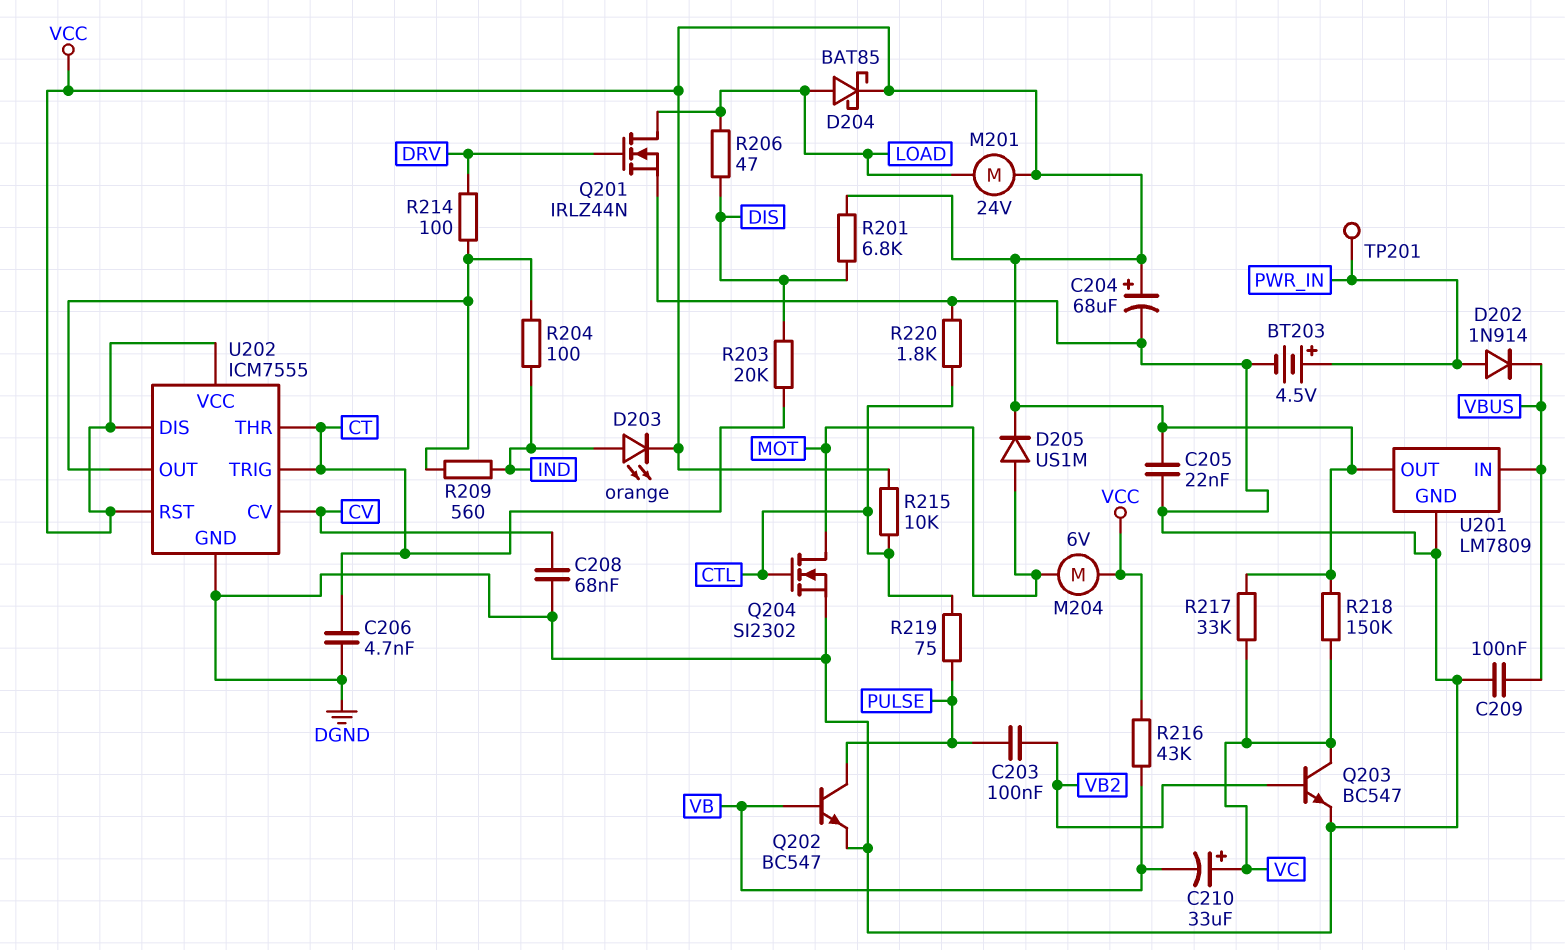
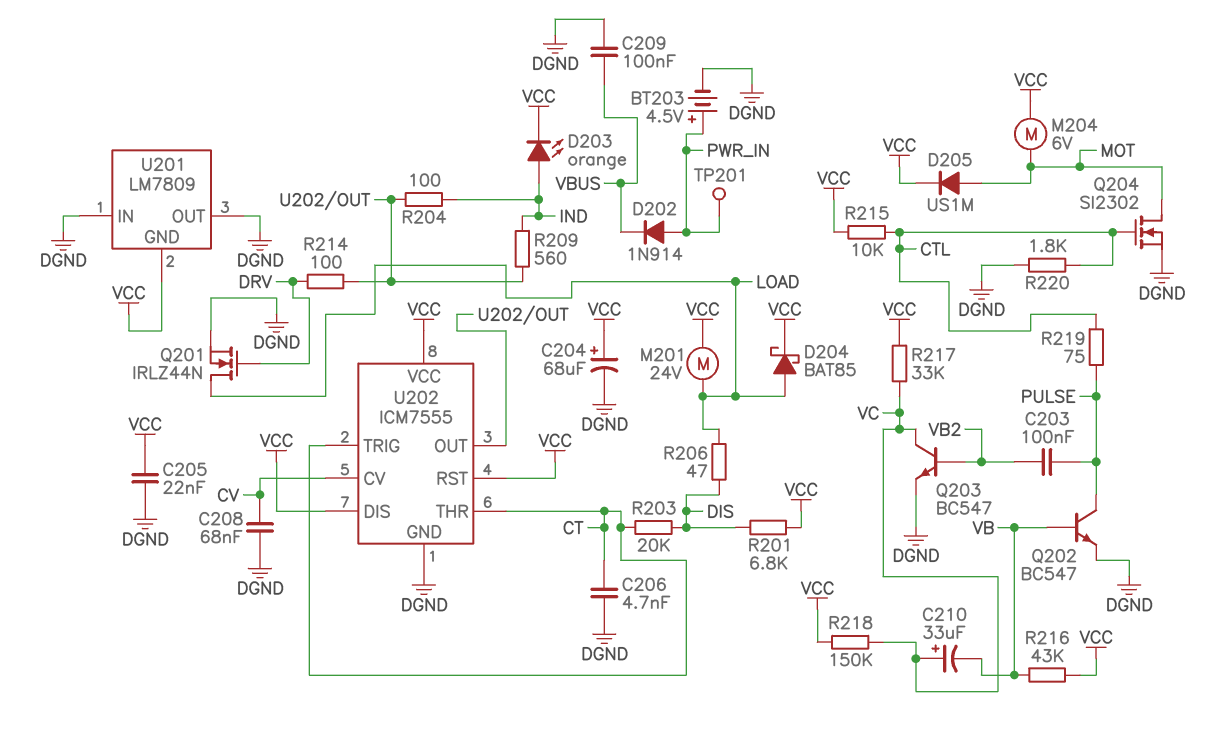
U201 pin GND: DGND -> VCC
U201 pin IN: VBUS -> DGND
U201 pin OUT: VCC -> DGND

